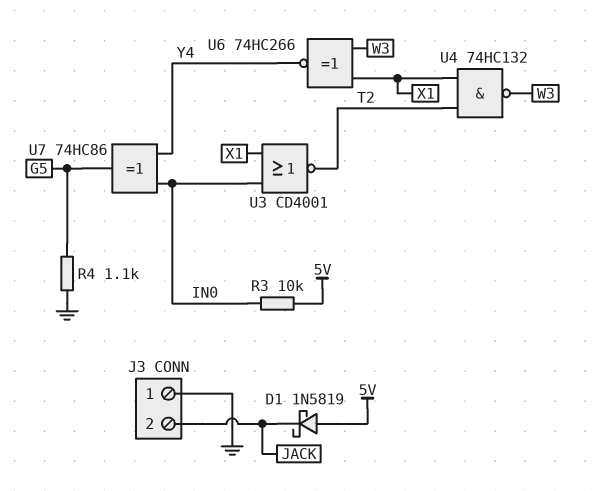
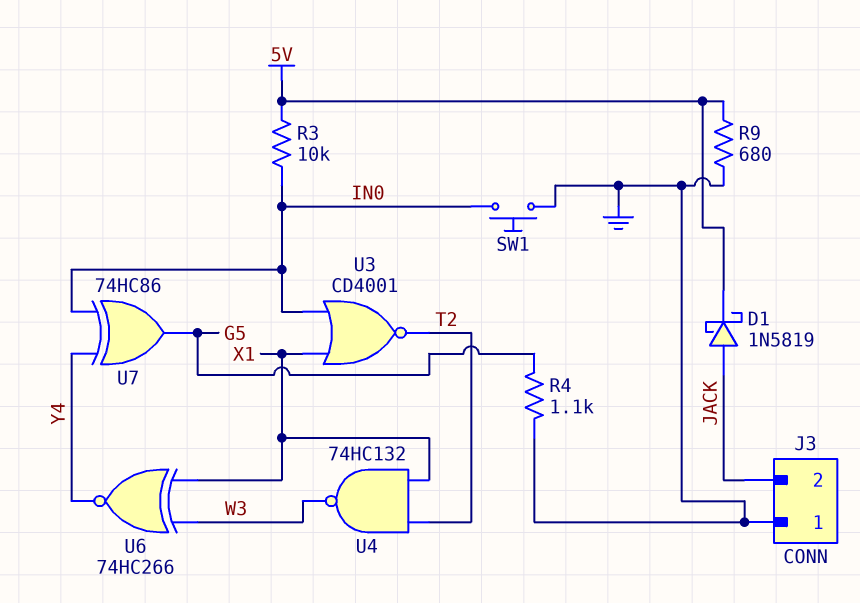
D1: schottky 1N5819 (A 5V, K JACK) -> schottky 1N5819 (A JACK, K 5V)
R9: none -> 680 (5V, GND)
SW1: none -> button (GND, IN0)

